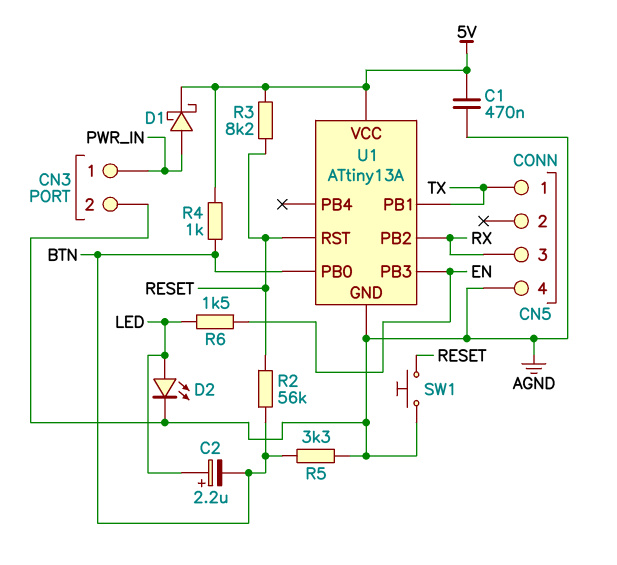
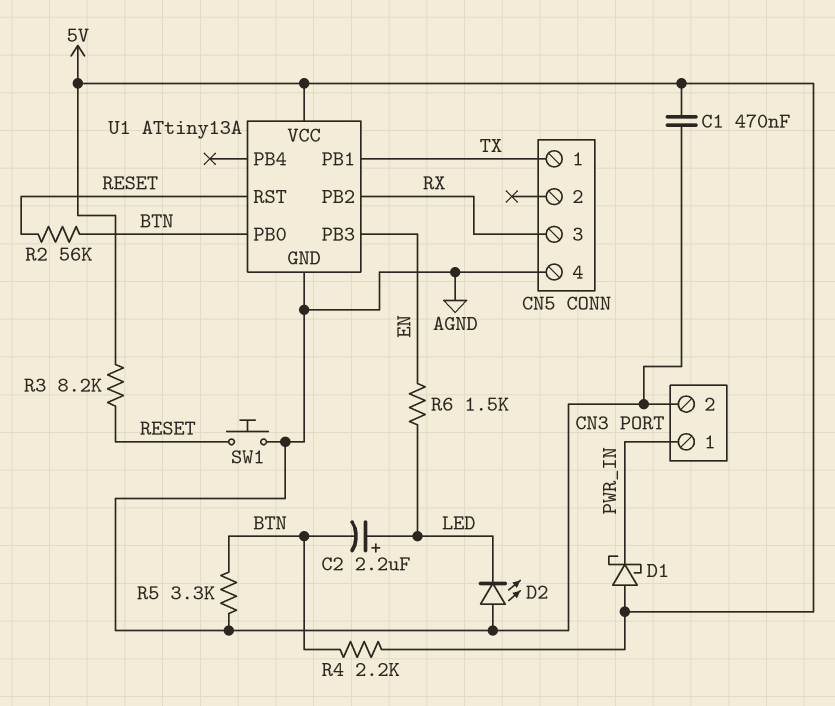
D1: schottky (A PWR_IN, K 5V) -> schottky (A 5V, K PWR_IN)
D2: LED (A LED, K AGND) -> LED (A AGND, K LED)
R4: 1k (5V, BTN) -> 2.2k (5V, BTN)

